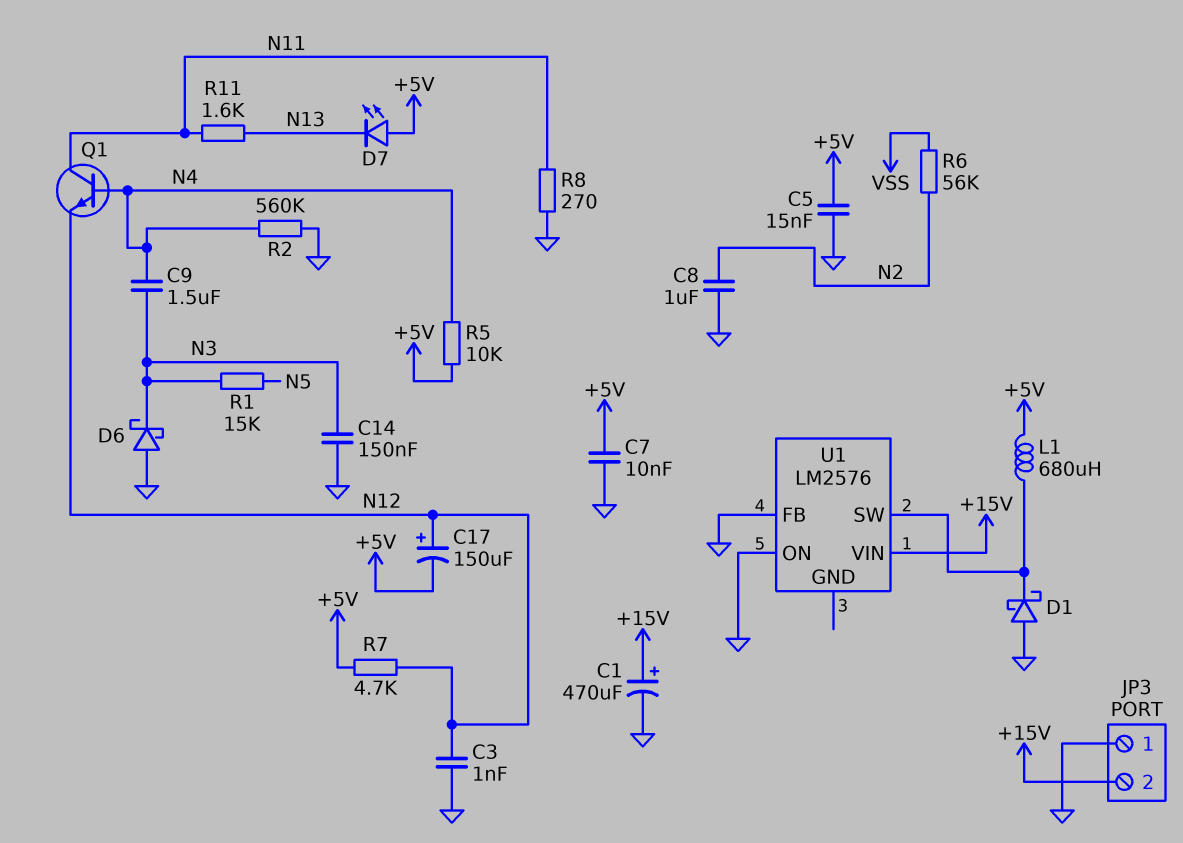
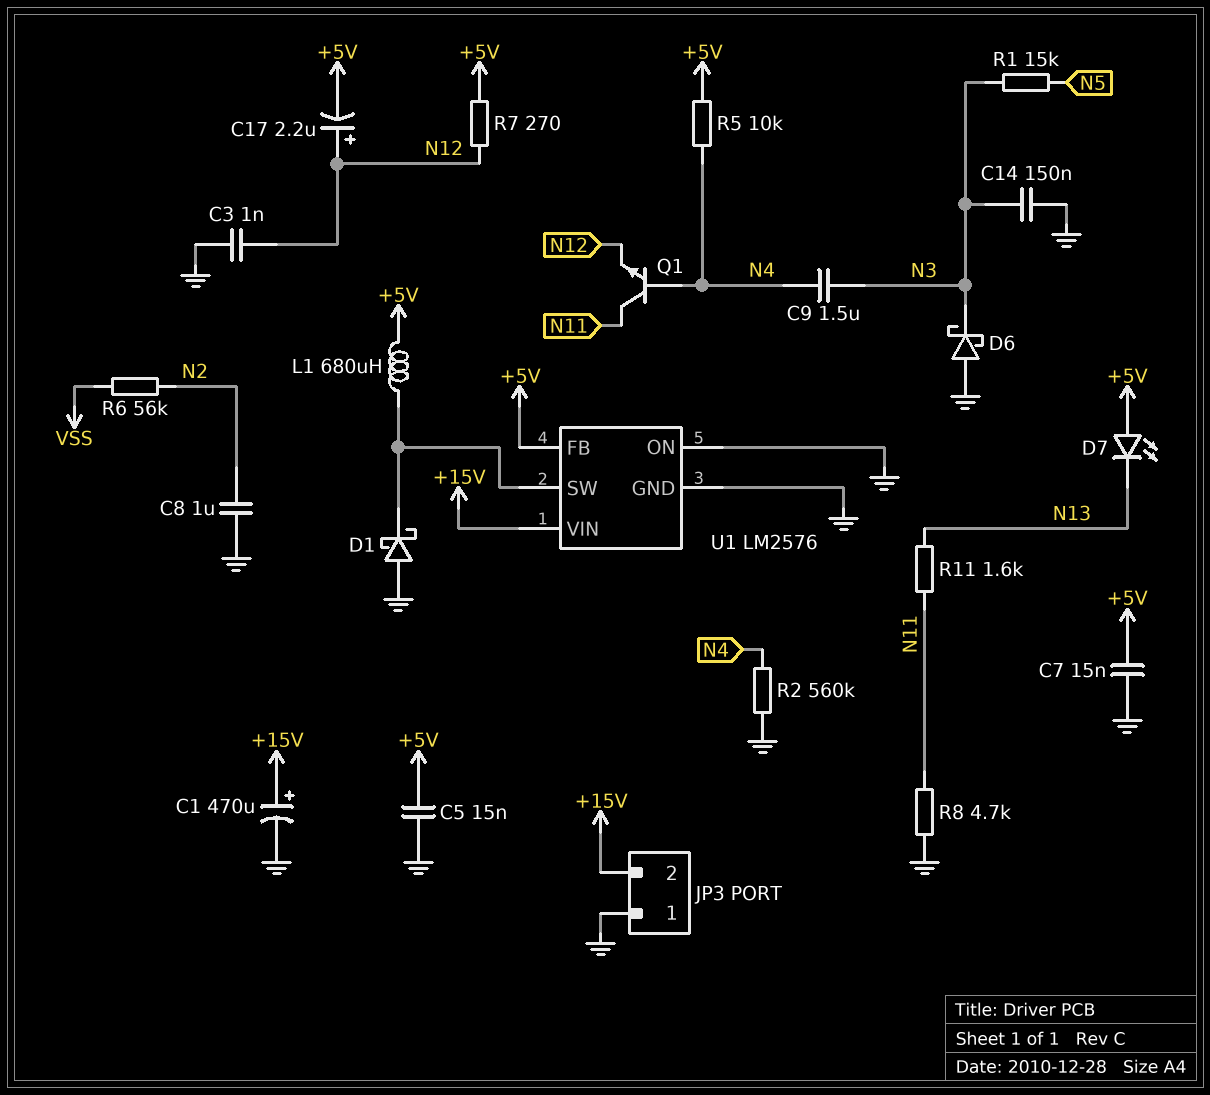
C7: 10nF (+5V, GND) -> 15nF (+5V, GND)
C17: 150uF (plus N12, minus +5V) -> 2.2uF (plus N12, minus +5V)
R7: 4.7k (+5V, N12) -> 270 (+5V, N12)
R8: 270 (GND, N11) -> 4.7k (GND, N11)
U1 pin FB: GND -> +5V
U1 pin GND: none -> GND

